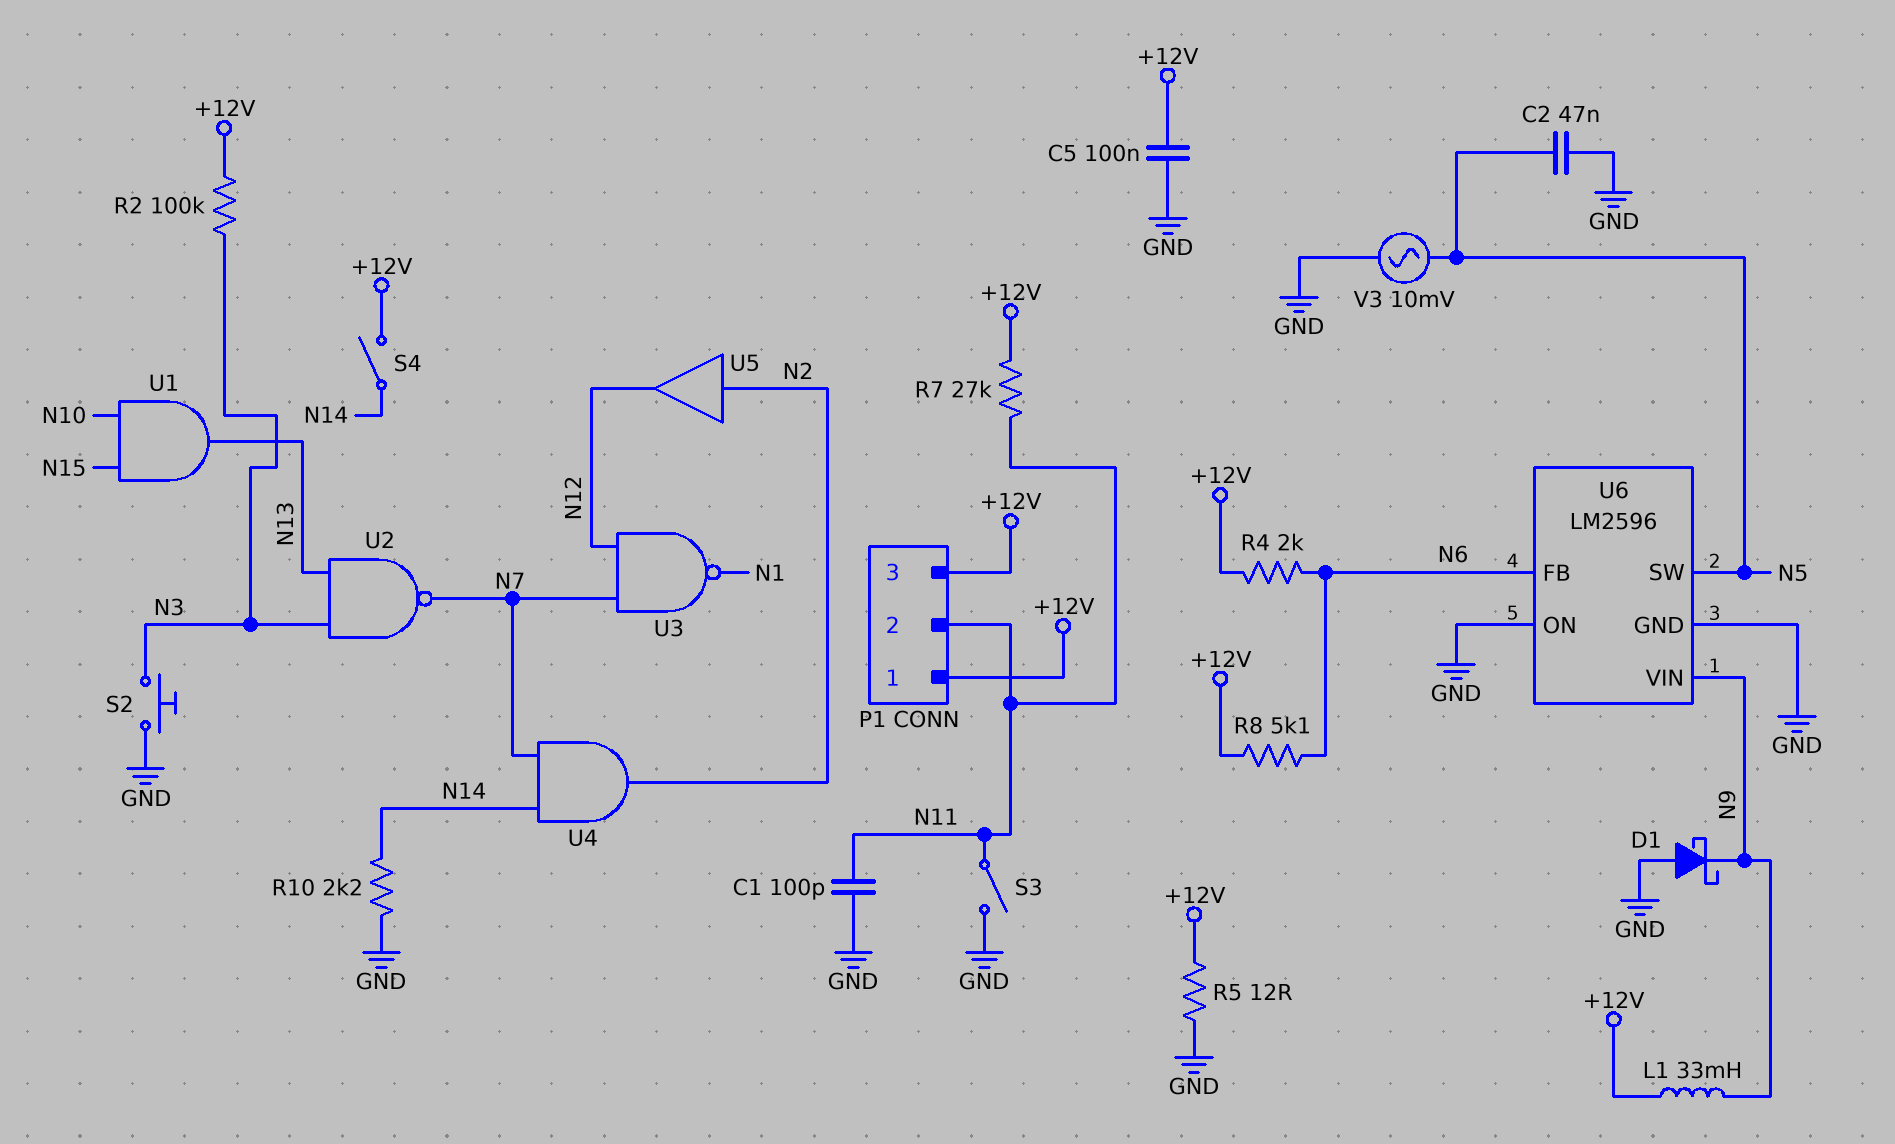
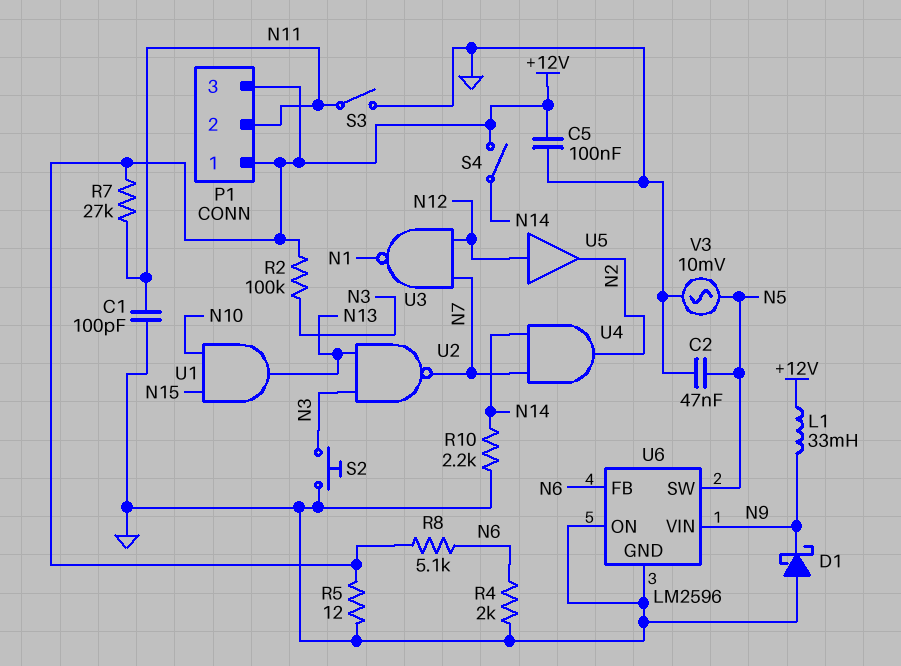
R4: 2k (+12V, N6) -> 2k (GND, N6)
U5: buffer (in N2, out N12) -> buffer (in N12, out N2)

